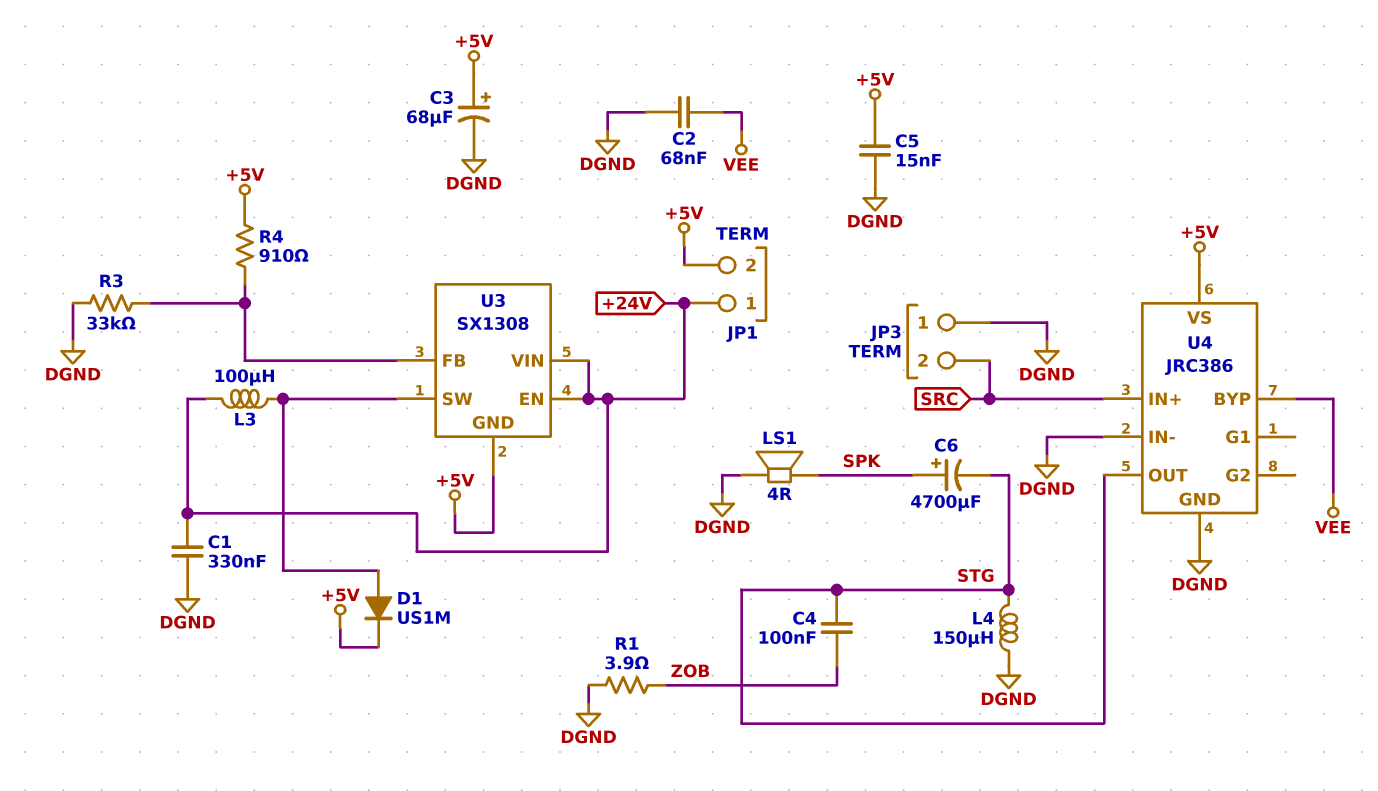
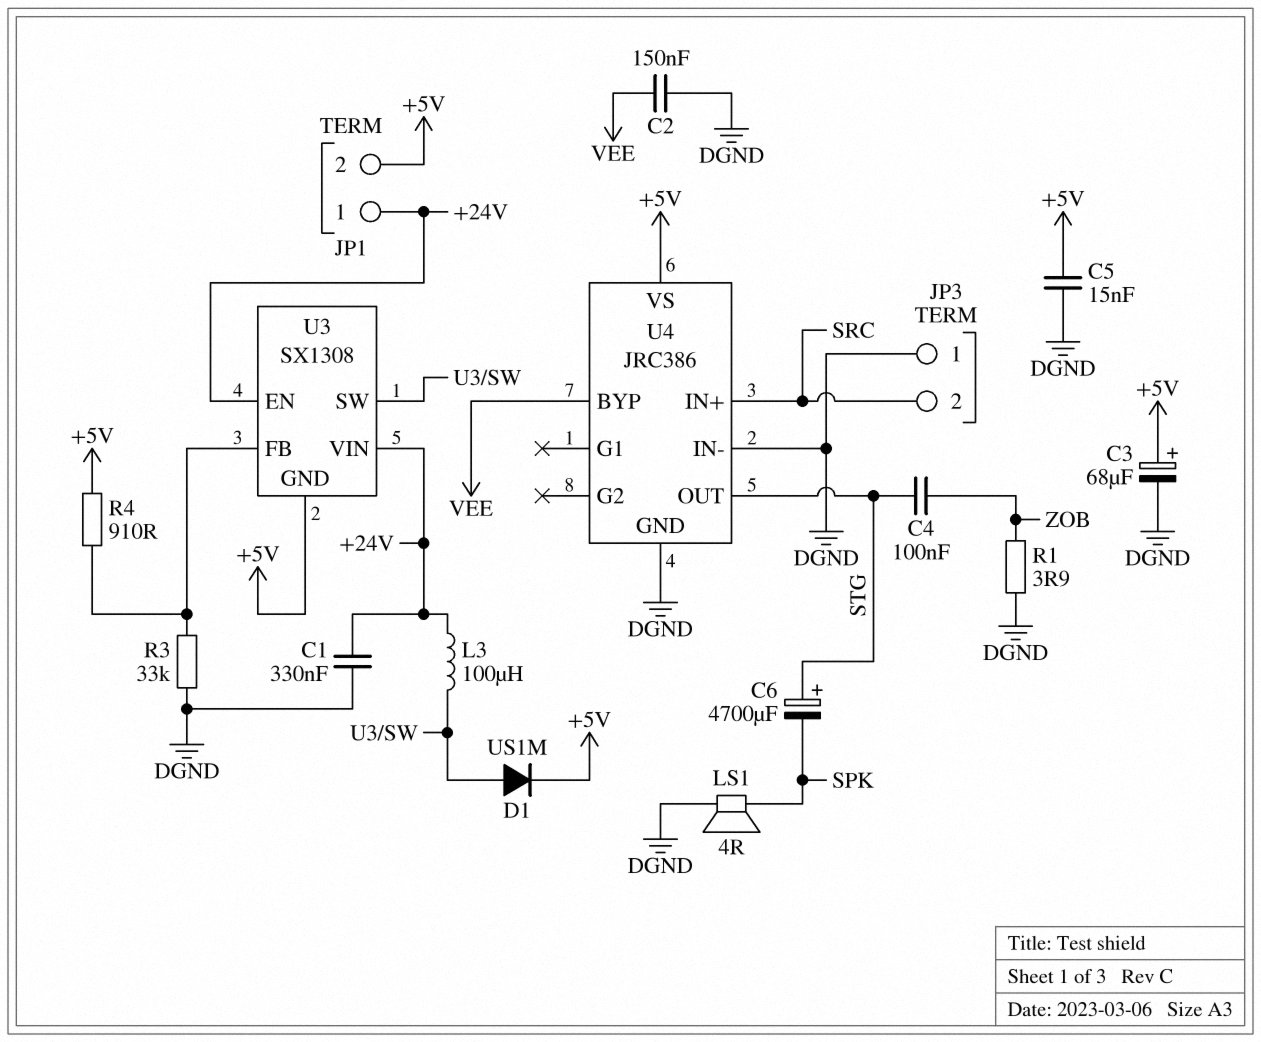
C2: 68nF (DGND, VEE) -> 150nF (DGND, VEE)
C6: 4700uF (plus SPK, minus STG) -> 4700uF (plus STG, minus SPK)
L4: 150uH (DGND, STG) -> none

